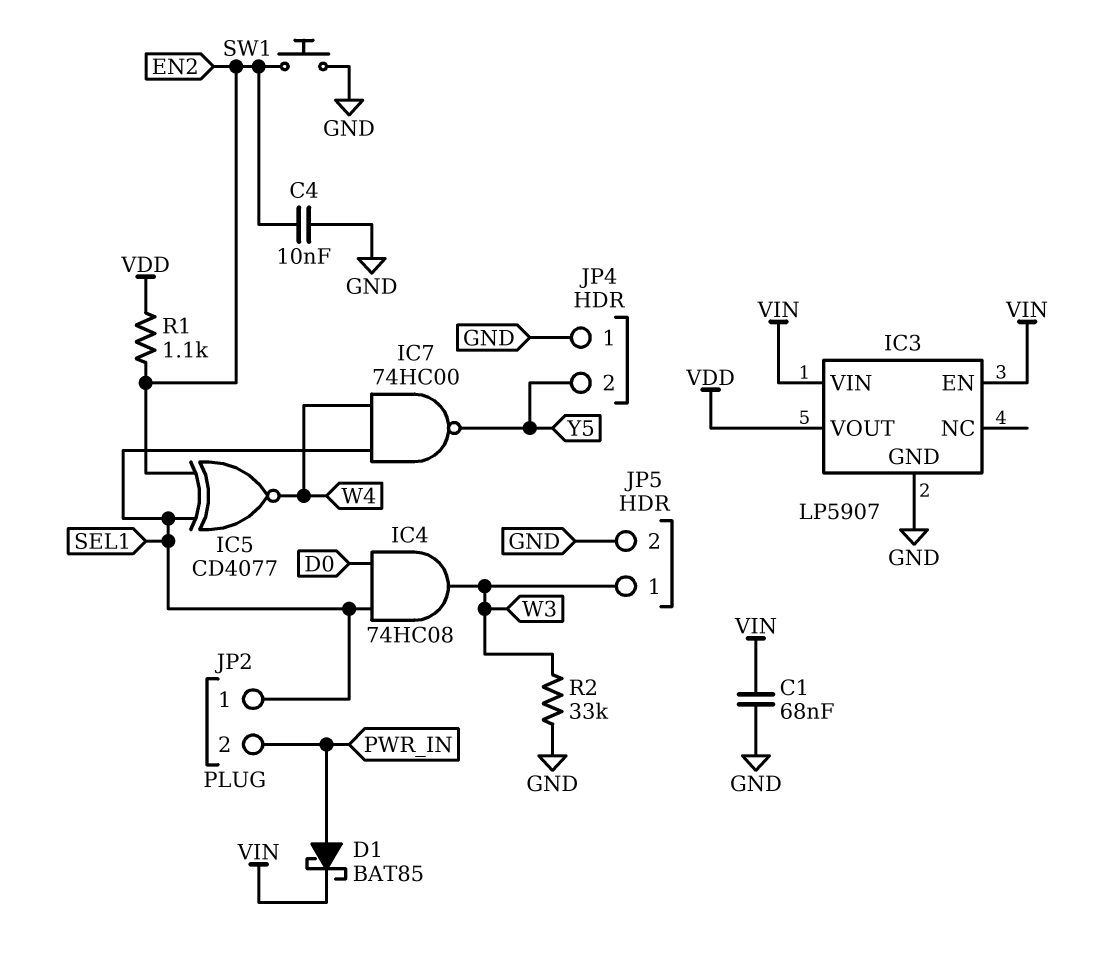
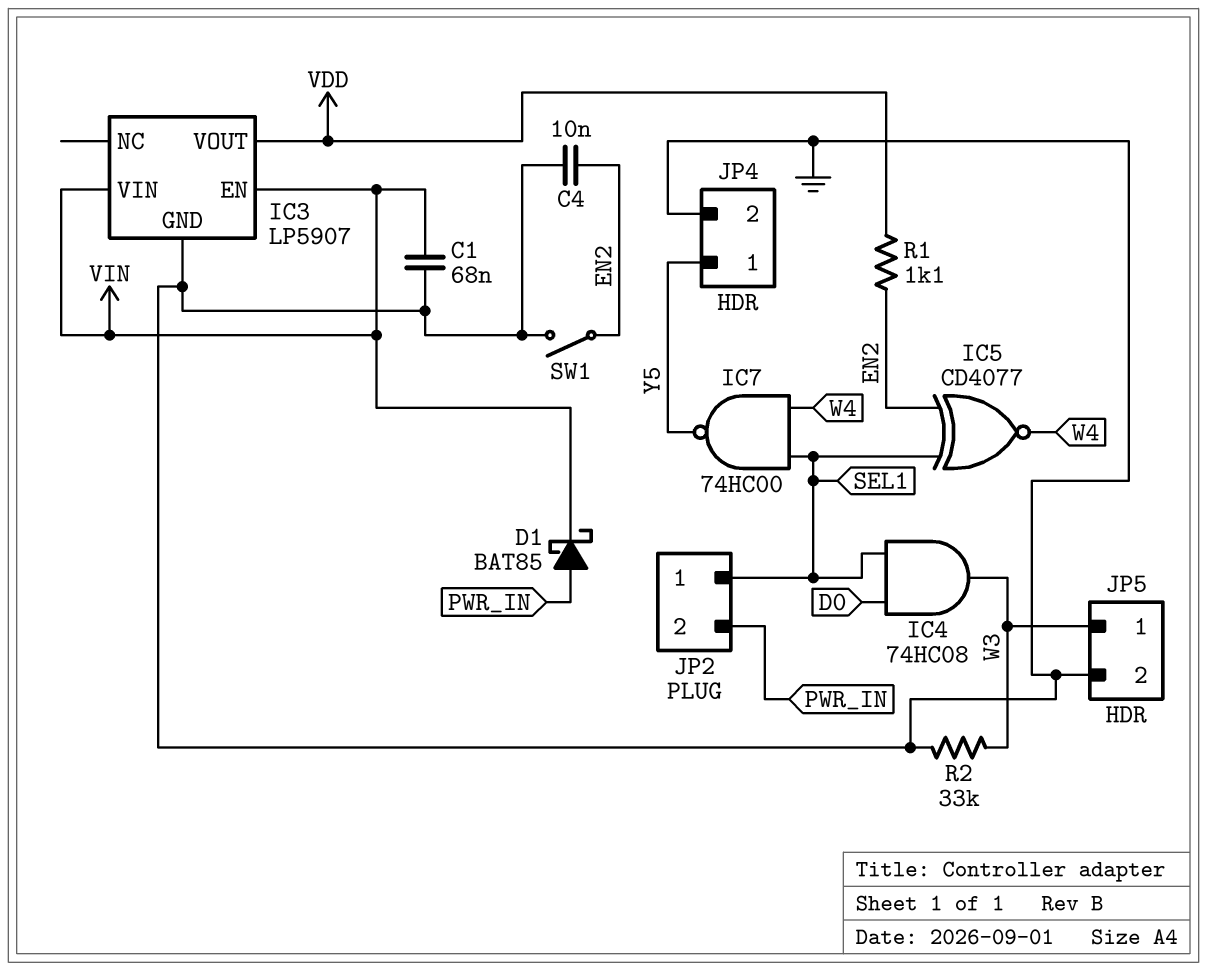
JP4 pin 1: GND -> Y5
JP4 pin 2: Y5 -> GND
SW1: button (EN2, GND) -> switch (EN2, GND)

